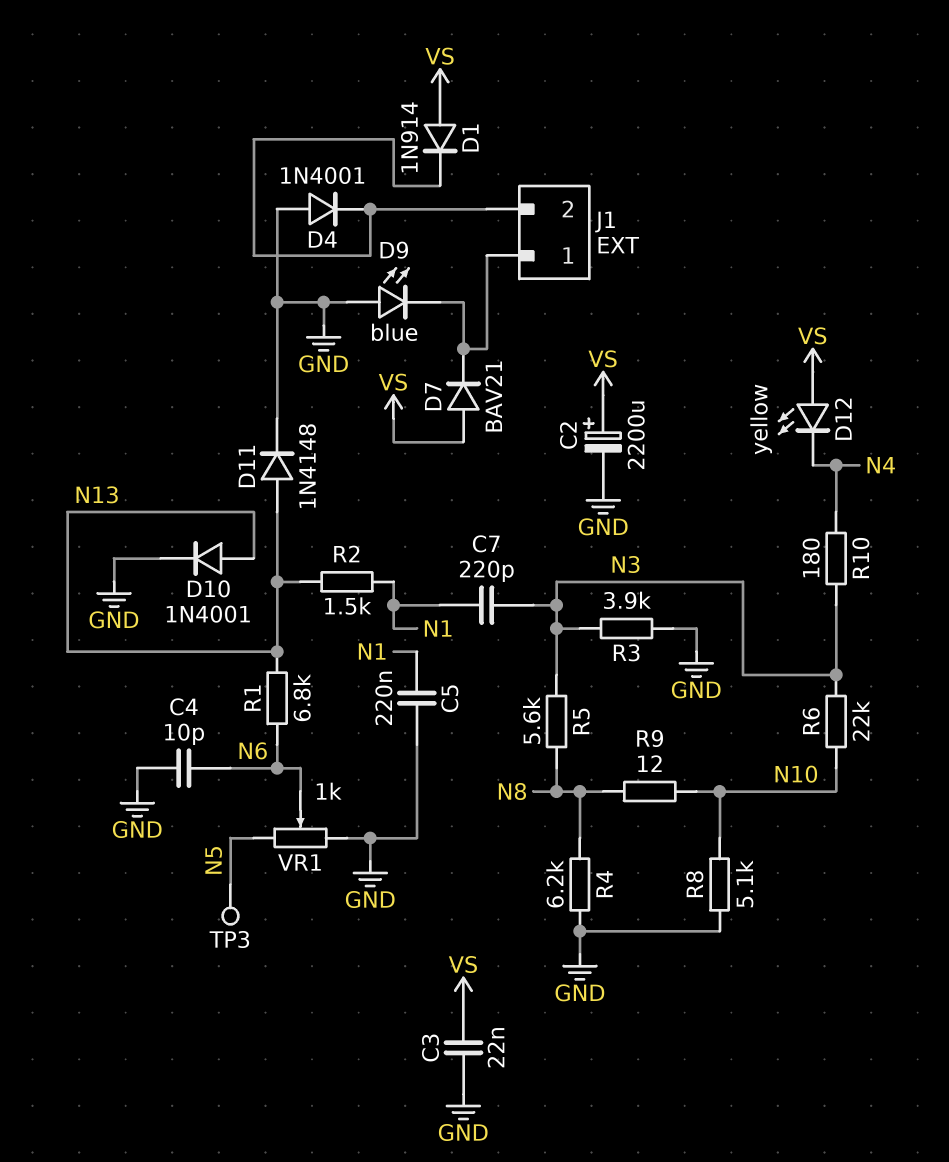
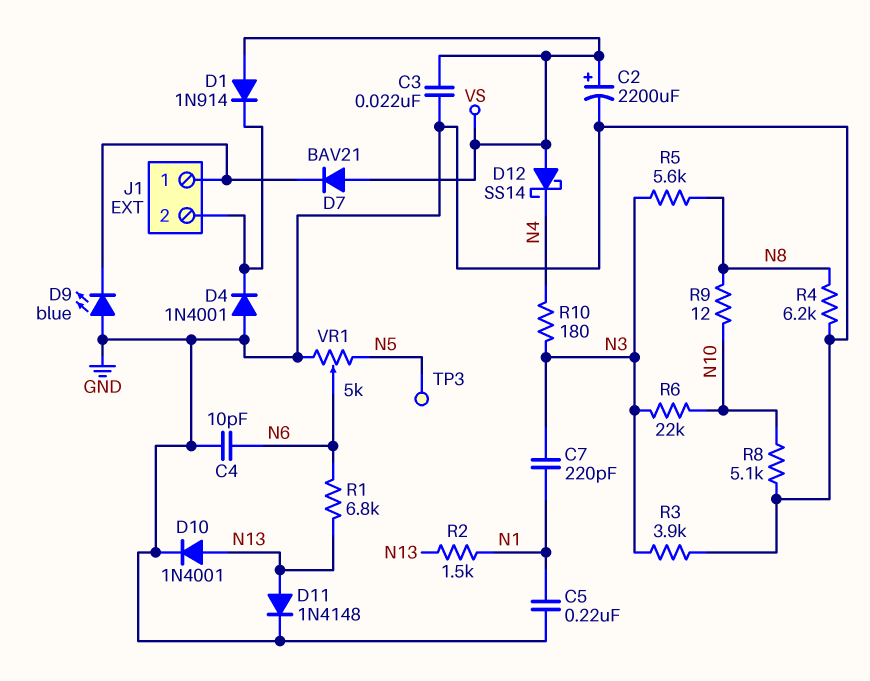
D12: LED yellow (A VS, K N4) -> schottky SS14 (A VS, K N4)
VR1: 1k (GND, N5, wiper N6) -> 5k (GND, N5, wiper N6)

